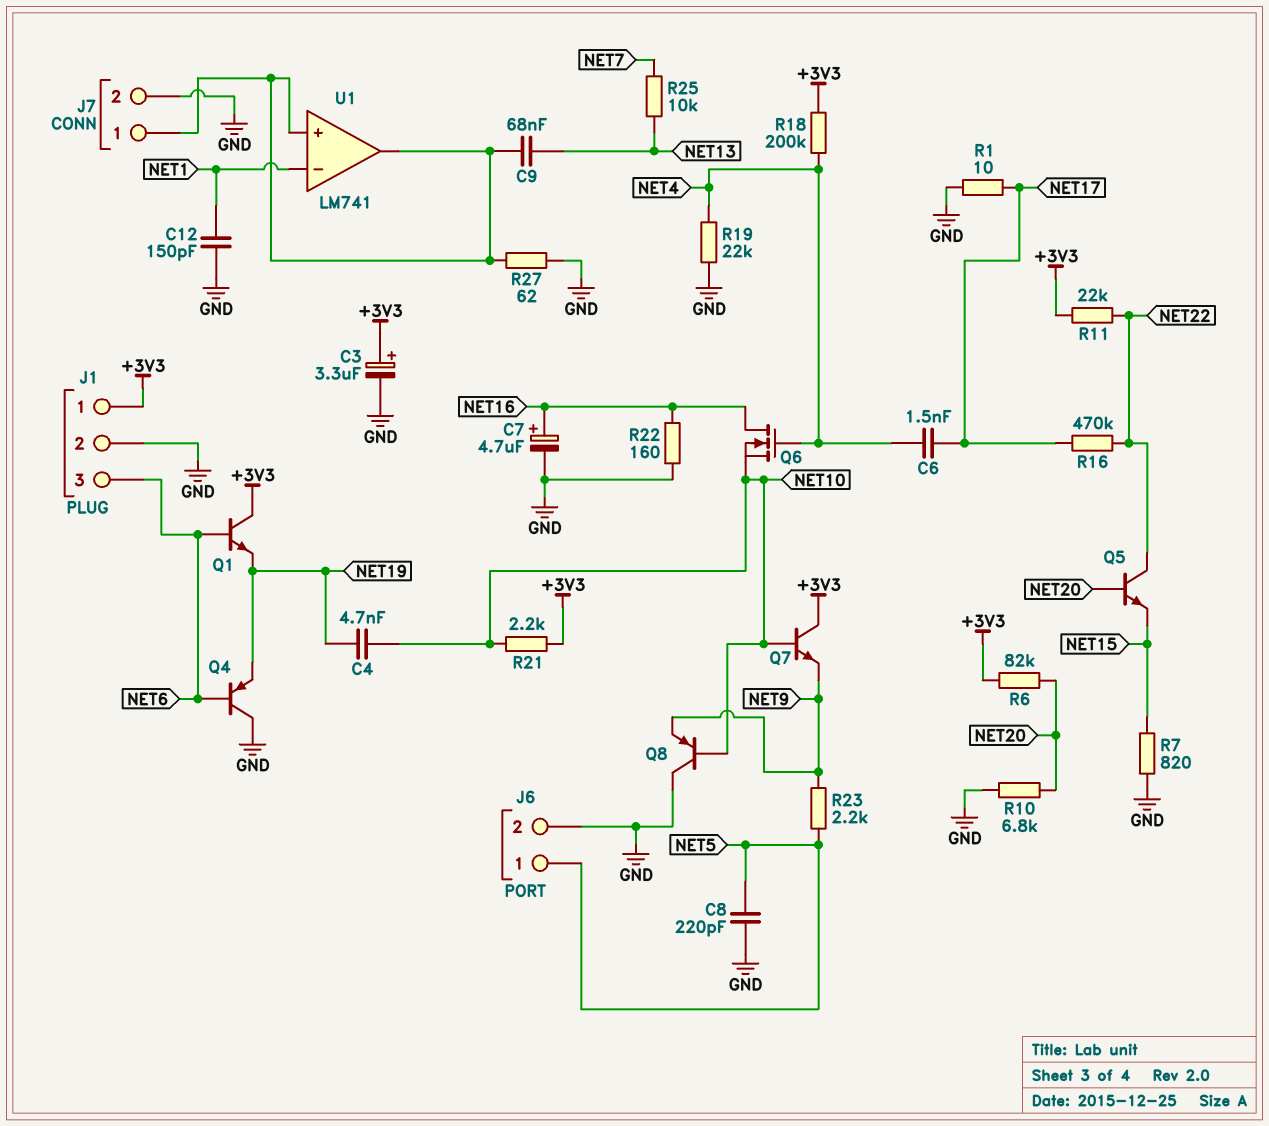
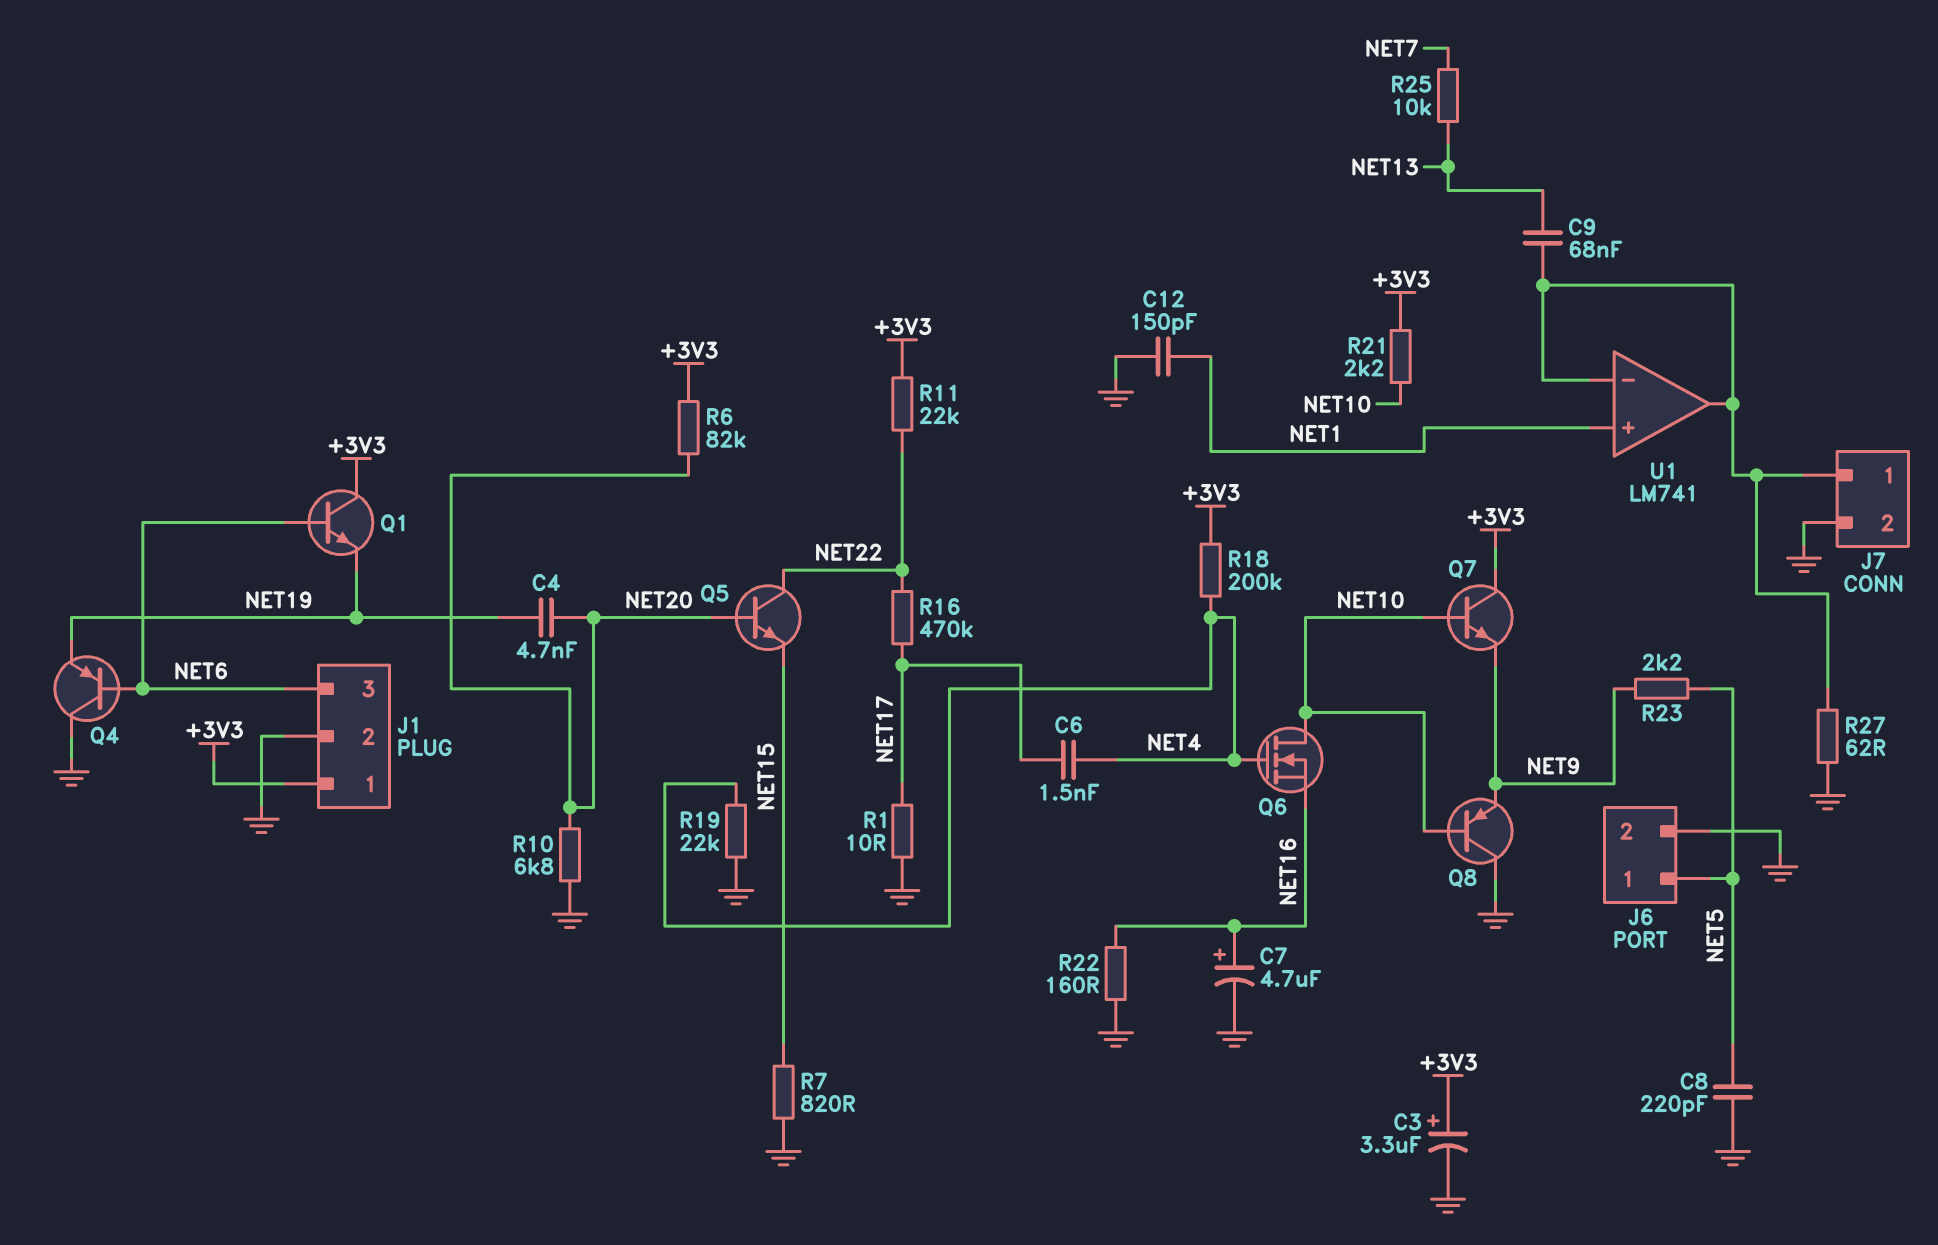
C4: 4.7nF (NET10, NET19) -> 4.7nF (NET19, NET20)
Q6: NMOS (G NET4, D NET16, S NET10) -> NMOS (G NET4, D NET10, S NET16)
U1 pin in+: J7/1 -> NET1
U1 pin in-: NET1 -> J7/1

